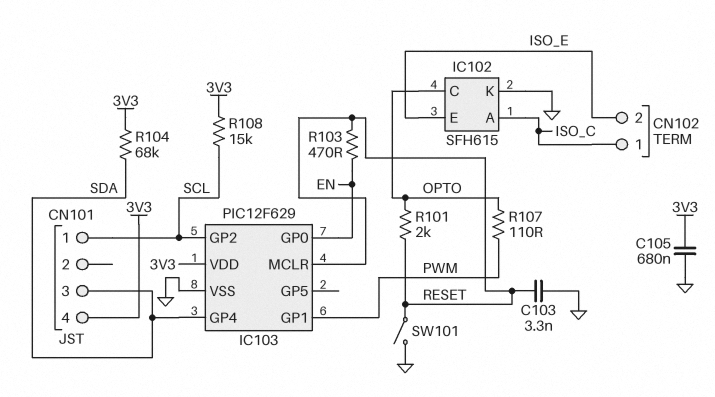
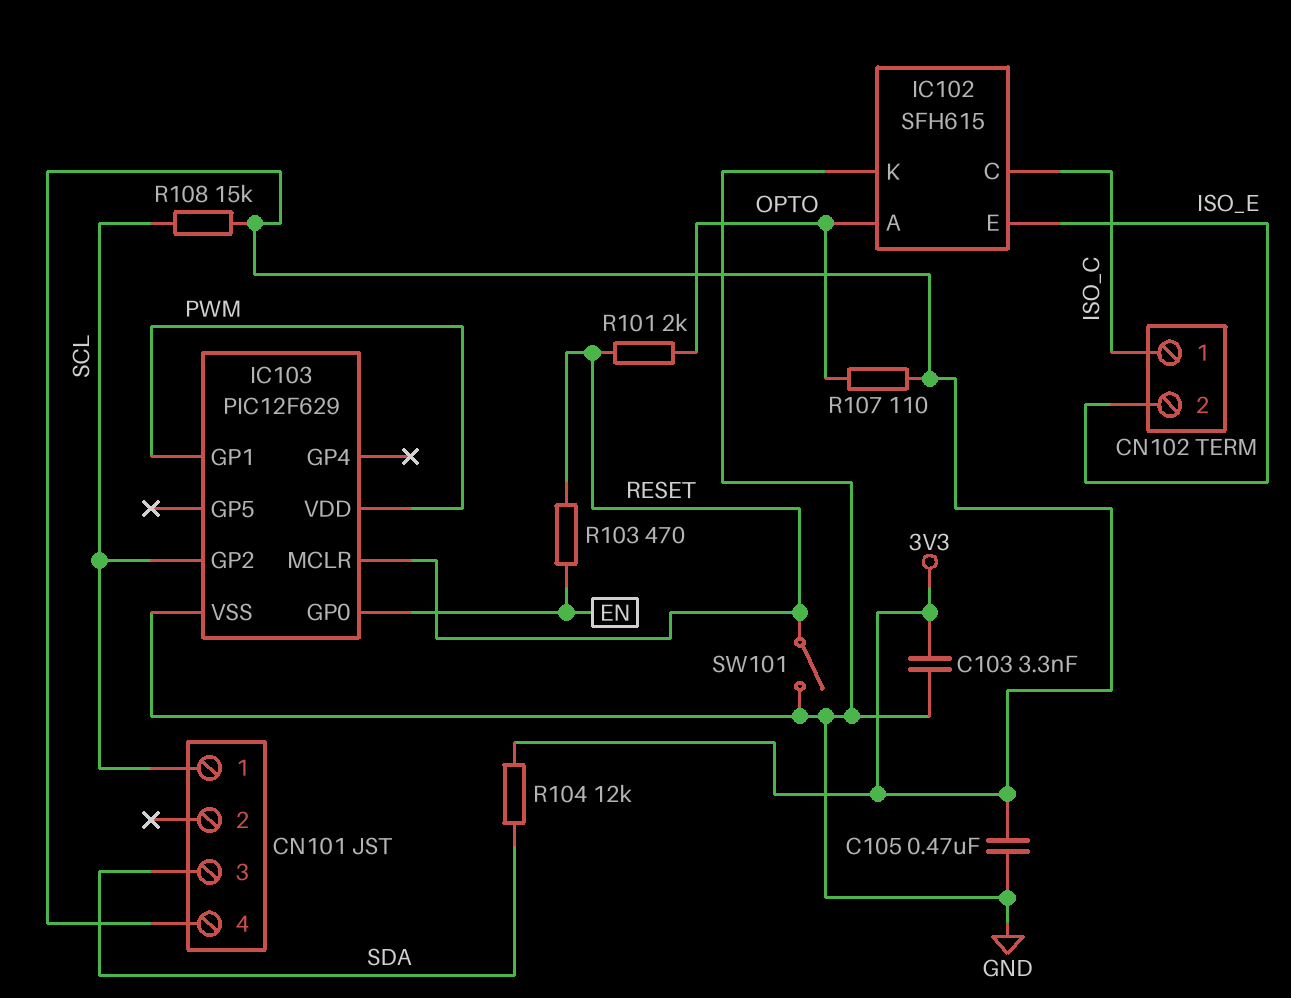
C103: 3.3nF (GND, RESET) -> 3.3nF (3V3, GND)
C105: 680nF (3V3, GND) -> 470nF (3V3, GND)
IC102 pin A: ISO_C -> OPTO
IC102 pin C: OPTO -> ISO_C
IC103 pin GP4: SDA -> none
IC103 pin VDD: 3V3 -> PWM
R104: 68k (3V3, SDA) -> 12k (3V3, SDA)
R107: 110 (OPTO, PWM) -> 110 (3V3, OPTO)

